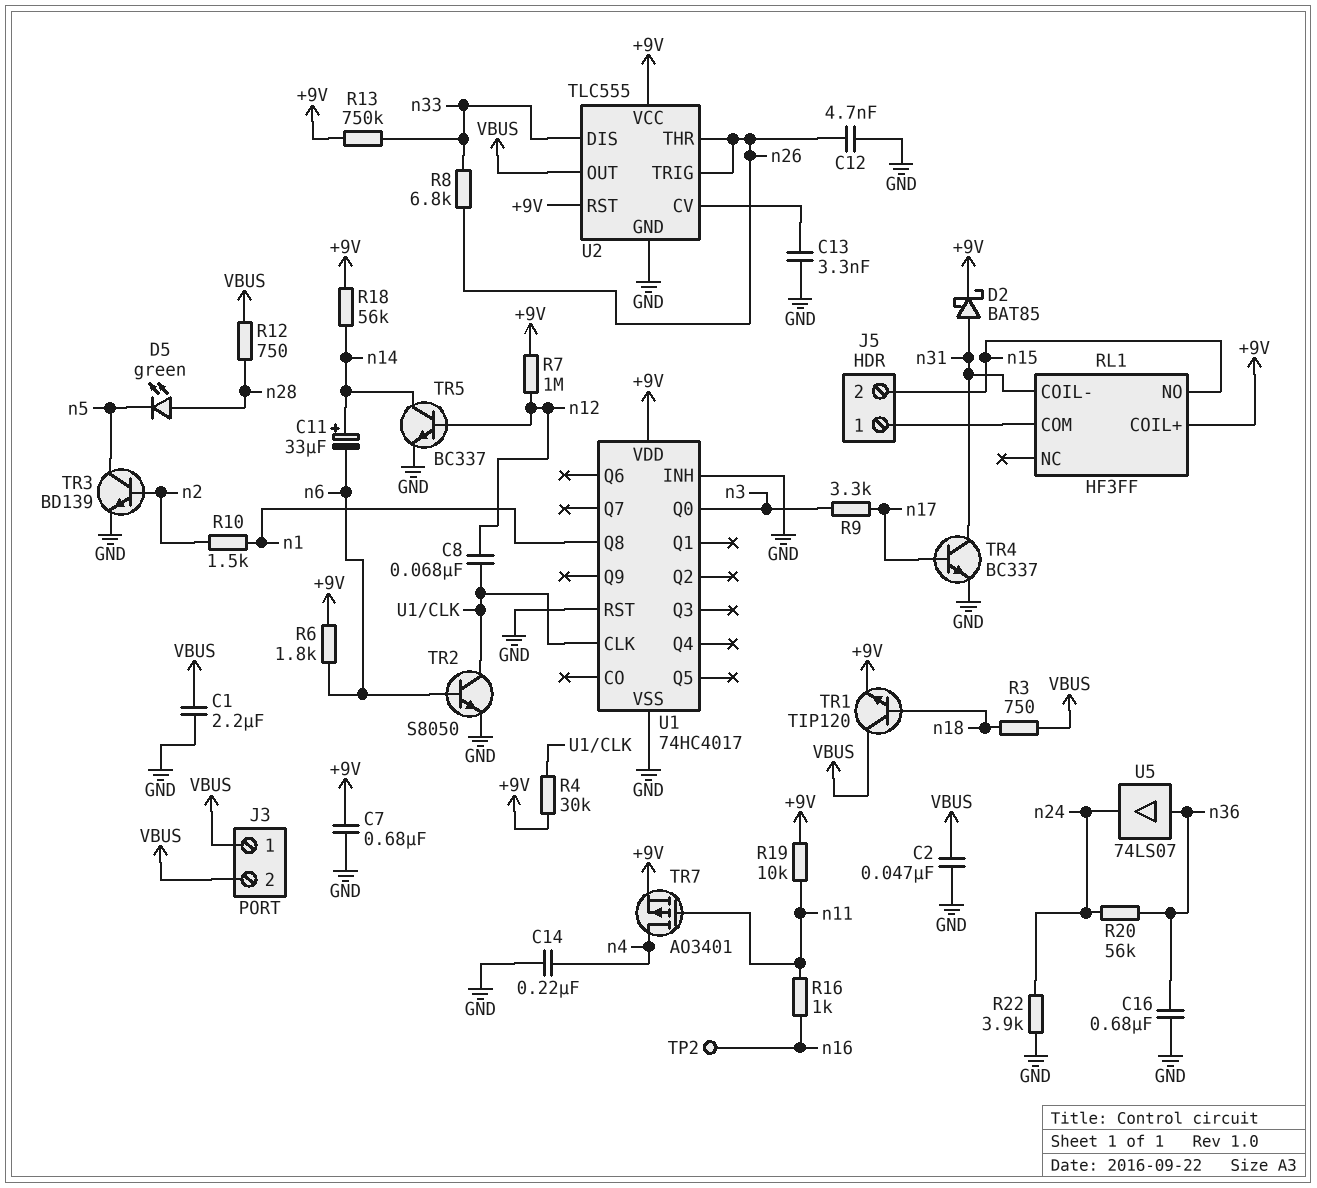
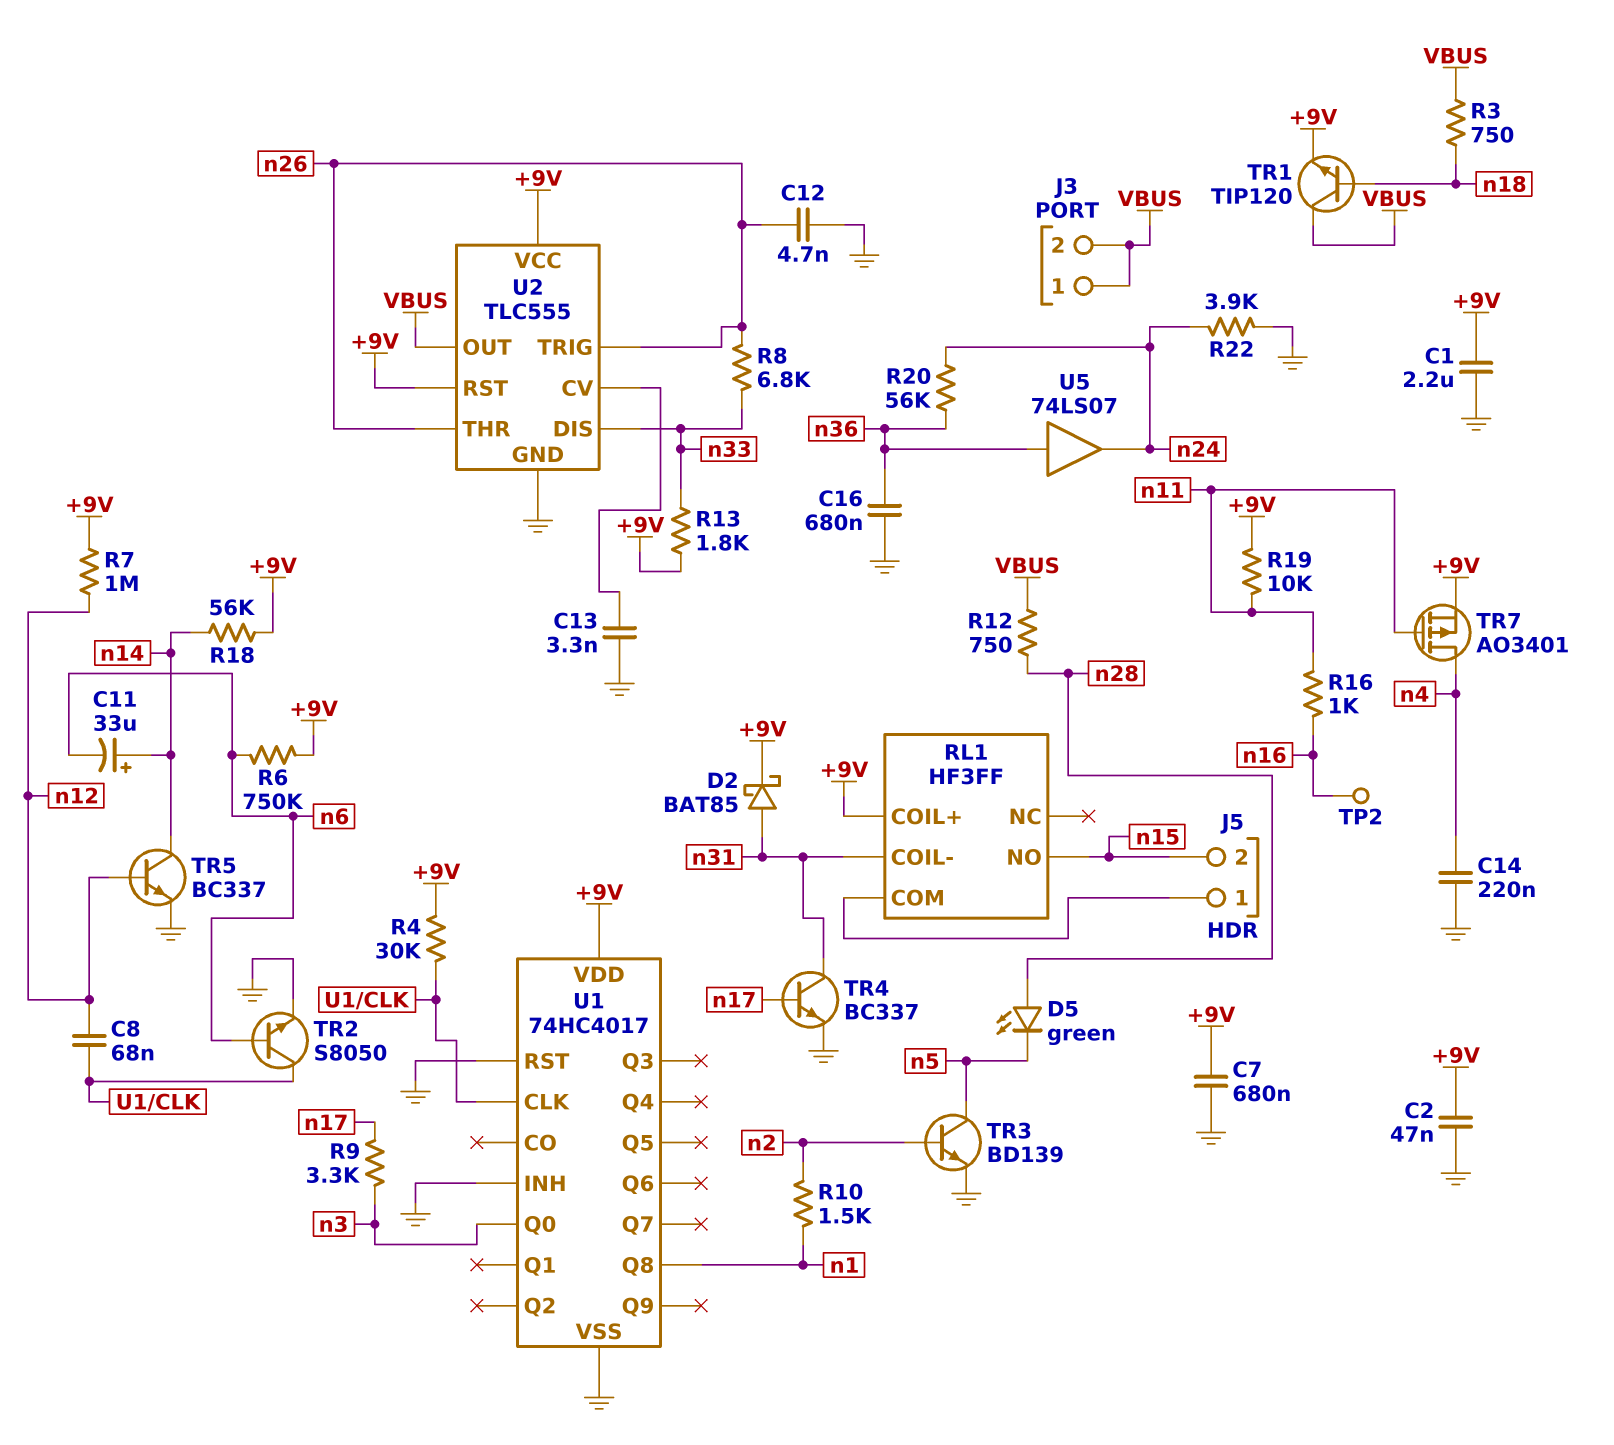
C1: 2.2uF (GND, VBUS) -> 2.2uF (+9V, GND)
C2: 47nF (GND, VBUS) -> 47nF (+9V, GND)
R6: 1.8k (+9V, n6) -> 750k (+9V, n6)
R13: 750k (+9V, n33) -> 1.8k (+9V, n33)

